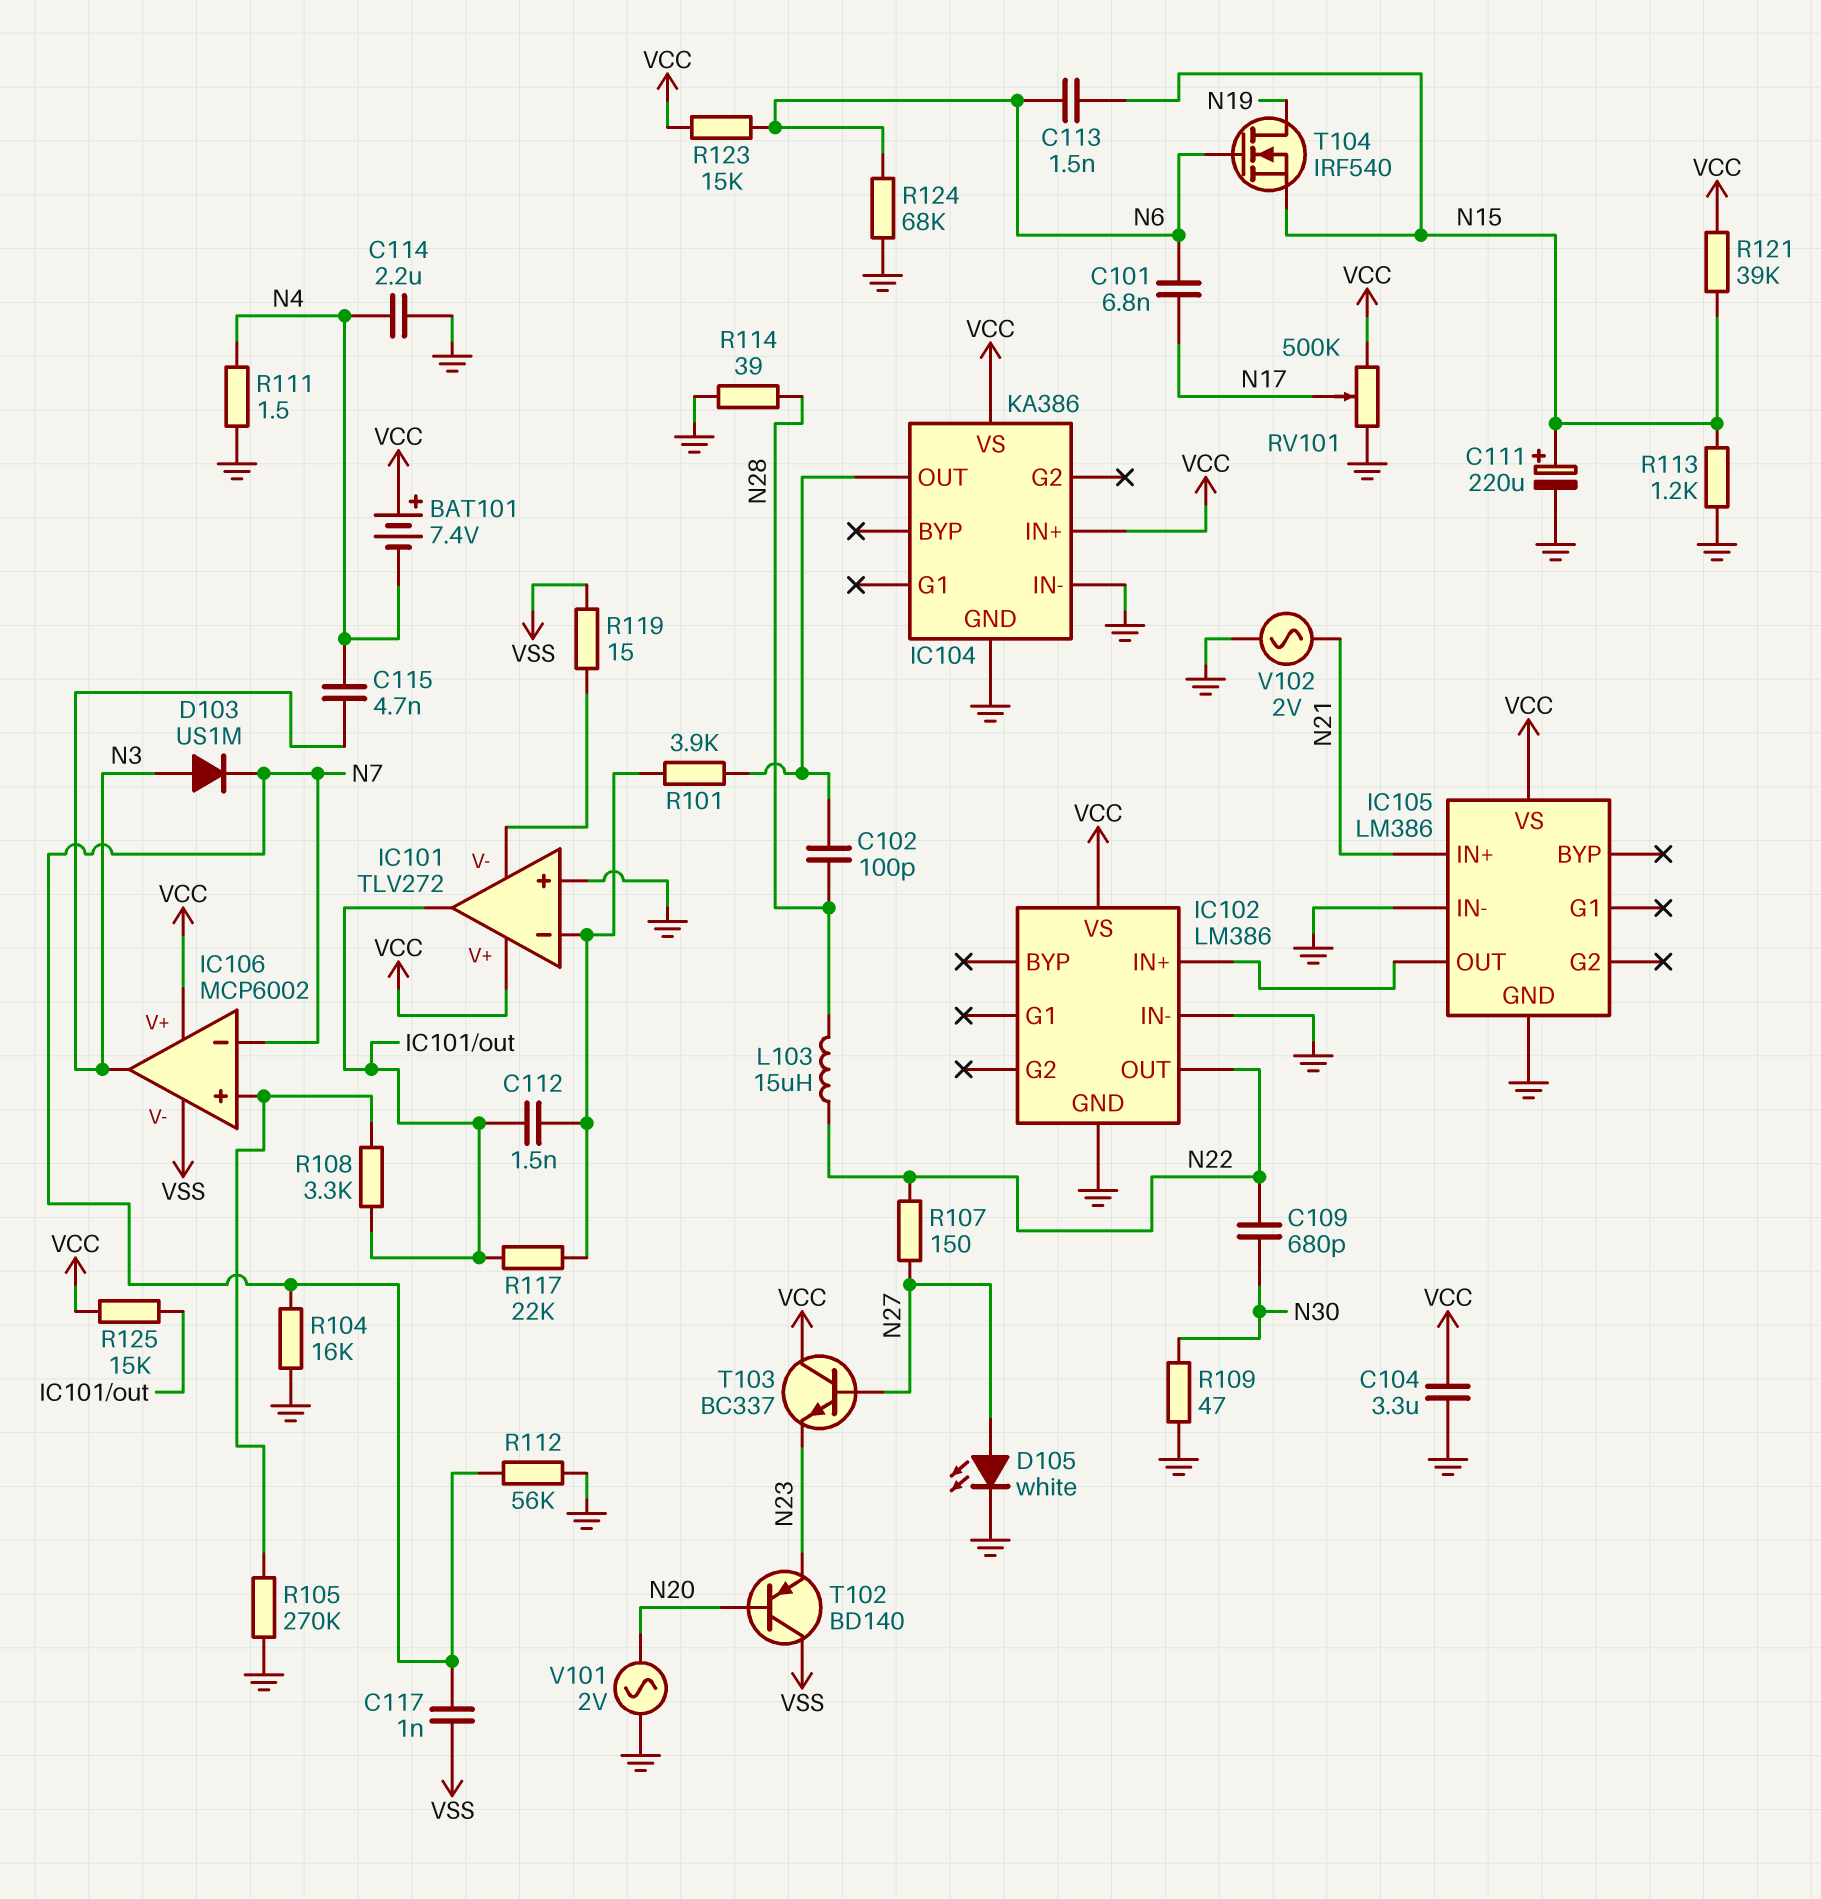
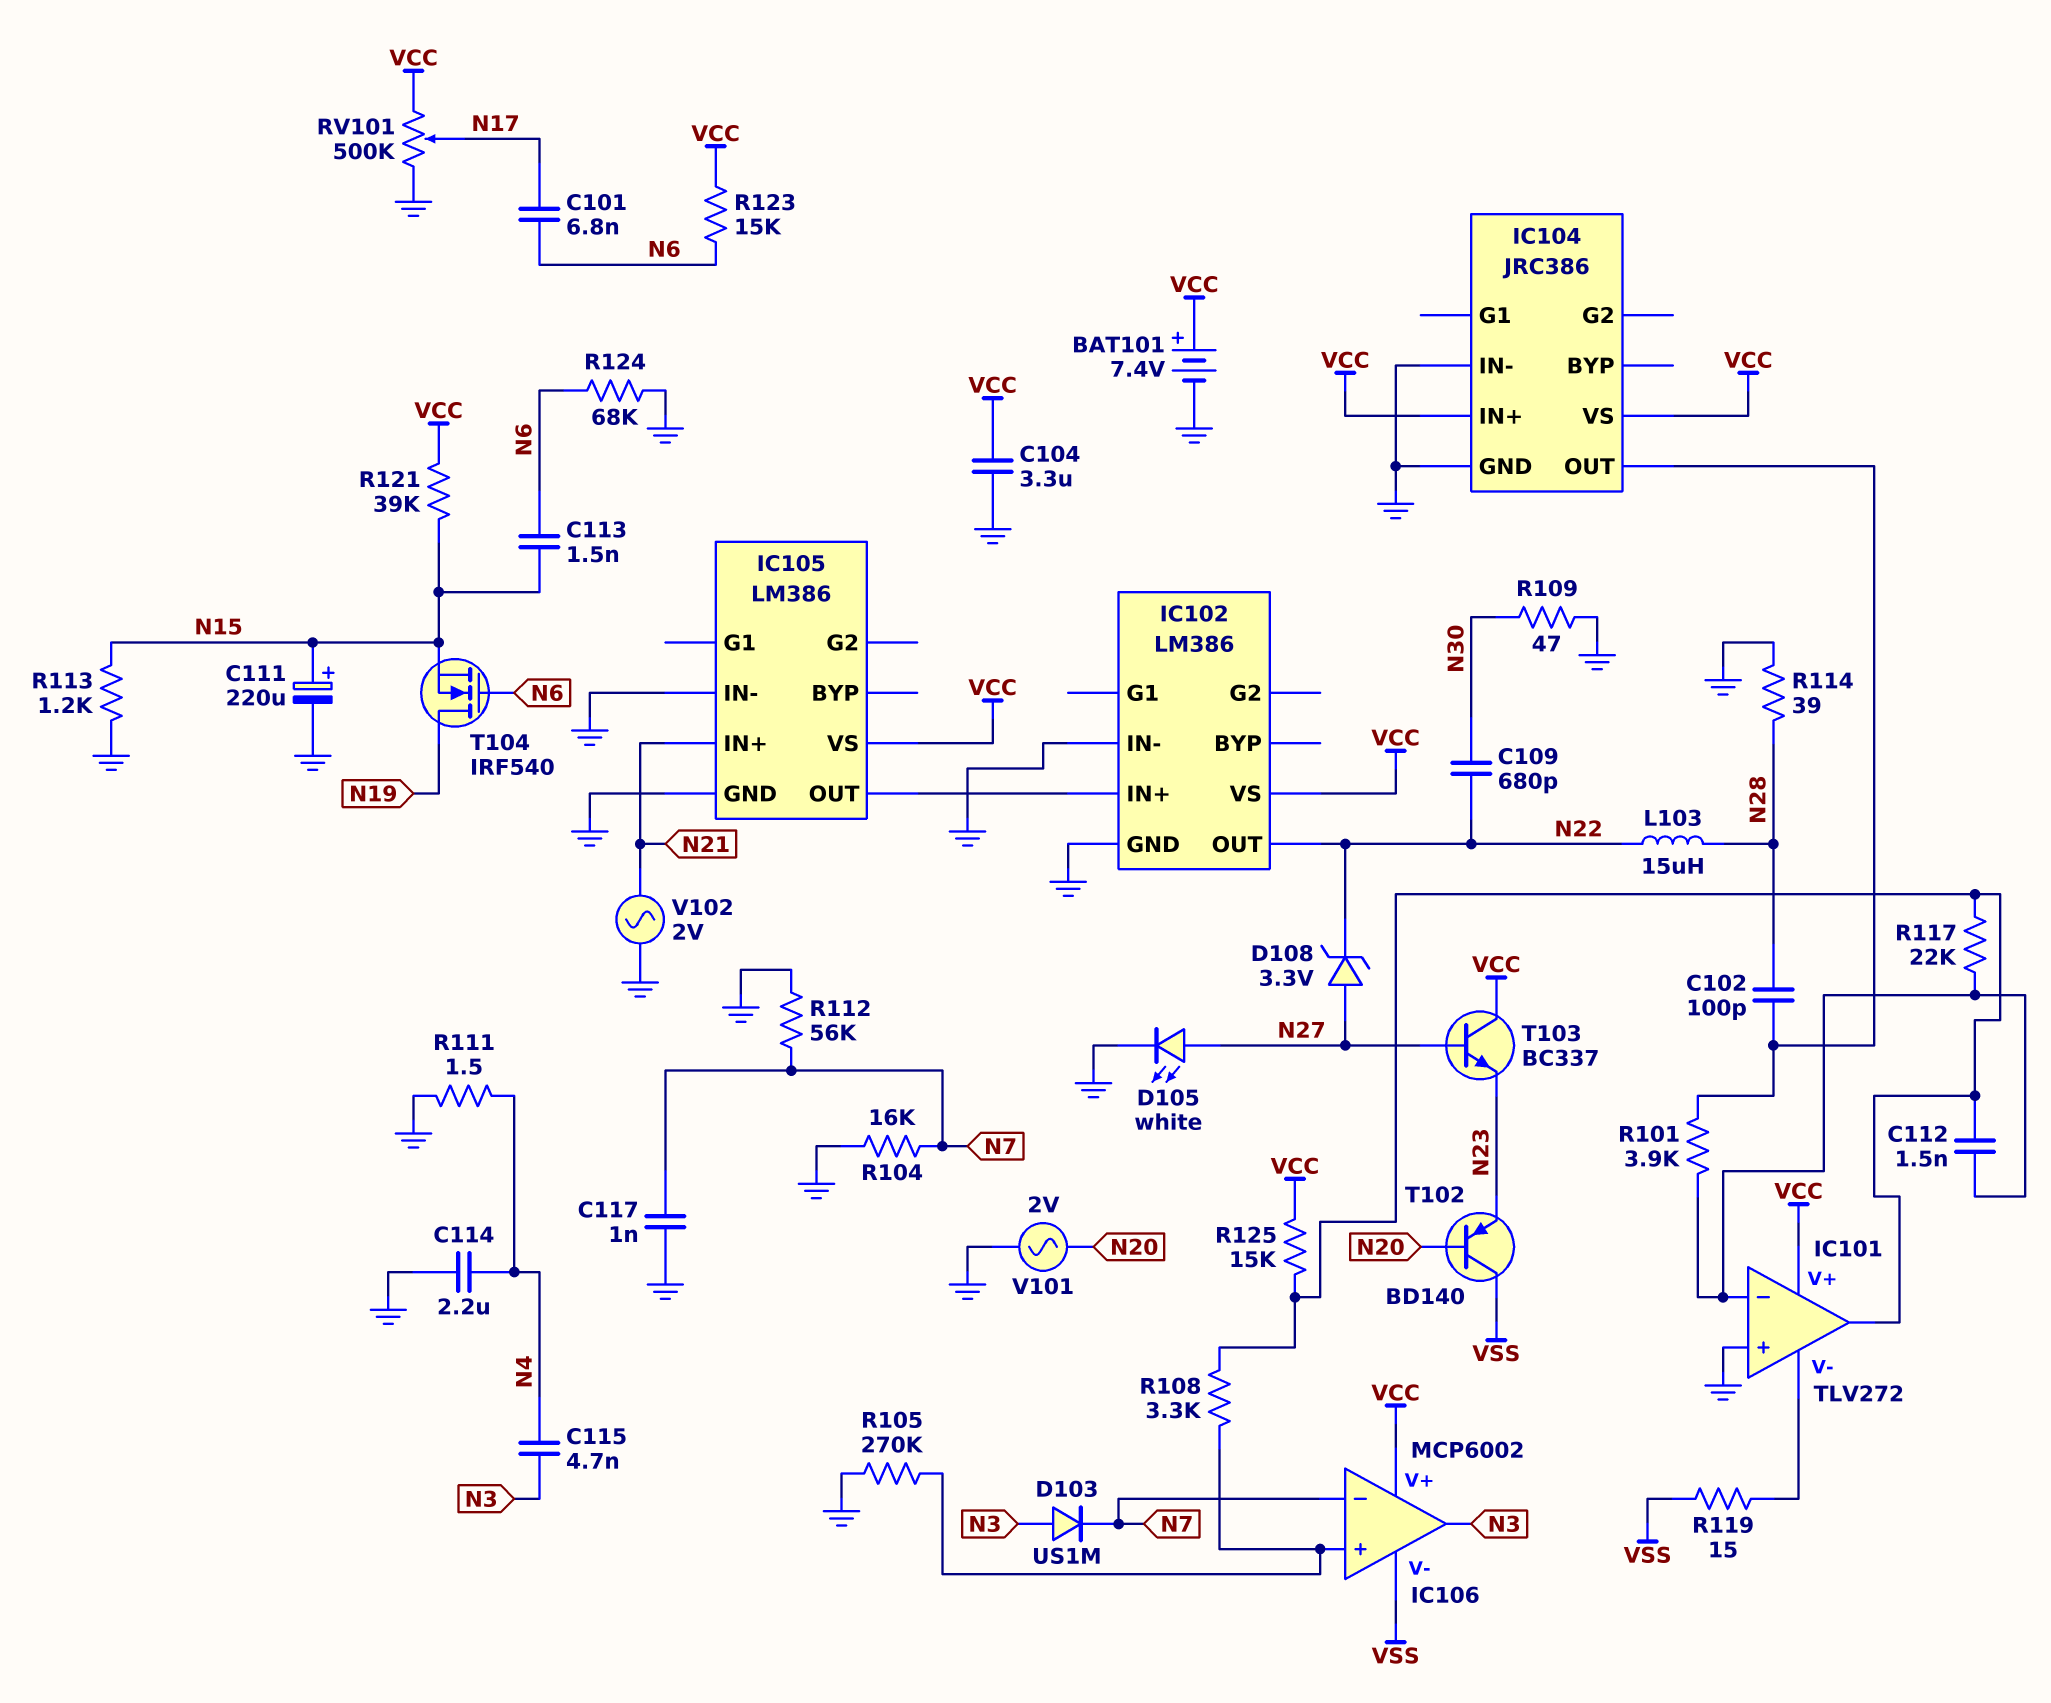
BAT101: 7.4V (plus VCC, minus N4) -> 7.4V (plus VCC, minus GND)
C117: 1nF (N7, VSS) -> 1nF (GND, N7)
D108: none -> zener 3.3V (A N27, K N22)
IC104: KA386 -> JRC386
R107: 150 (N22, N27) -> none

